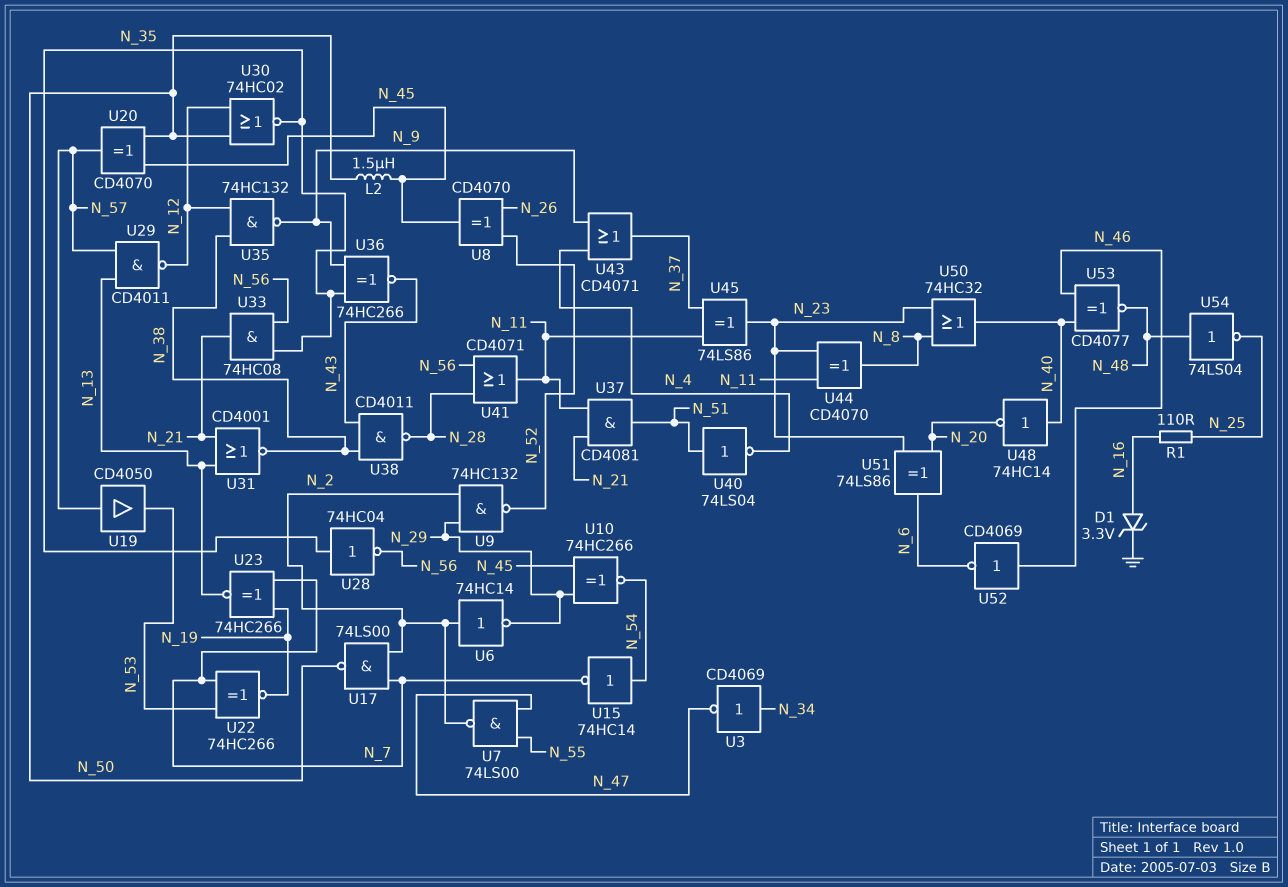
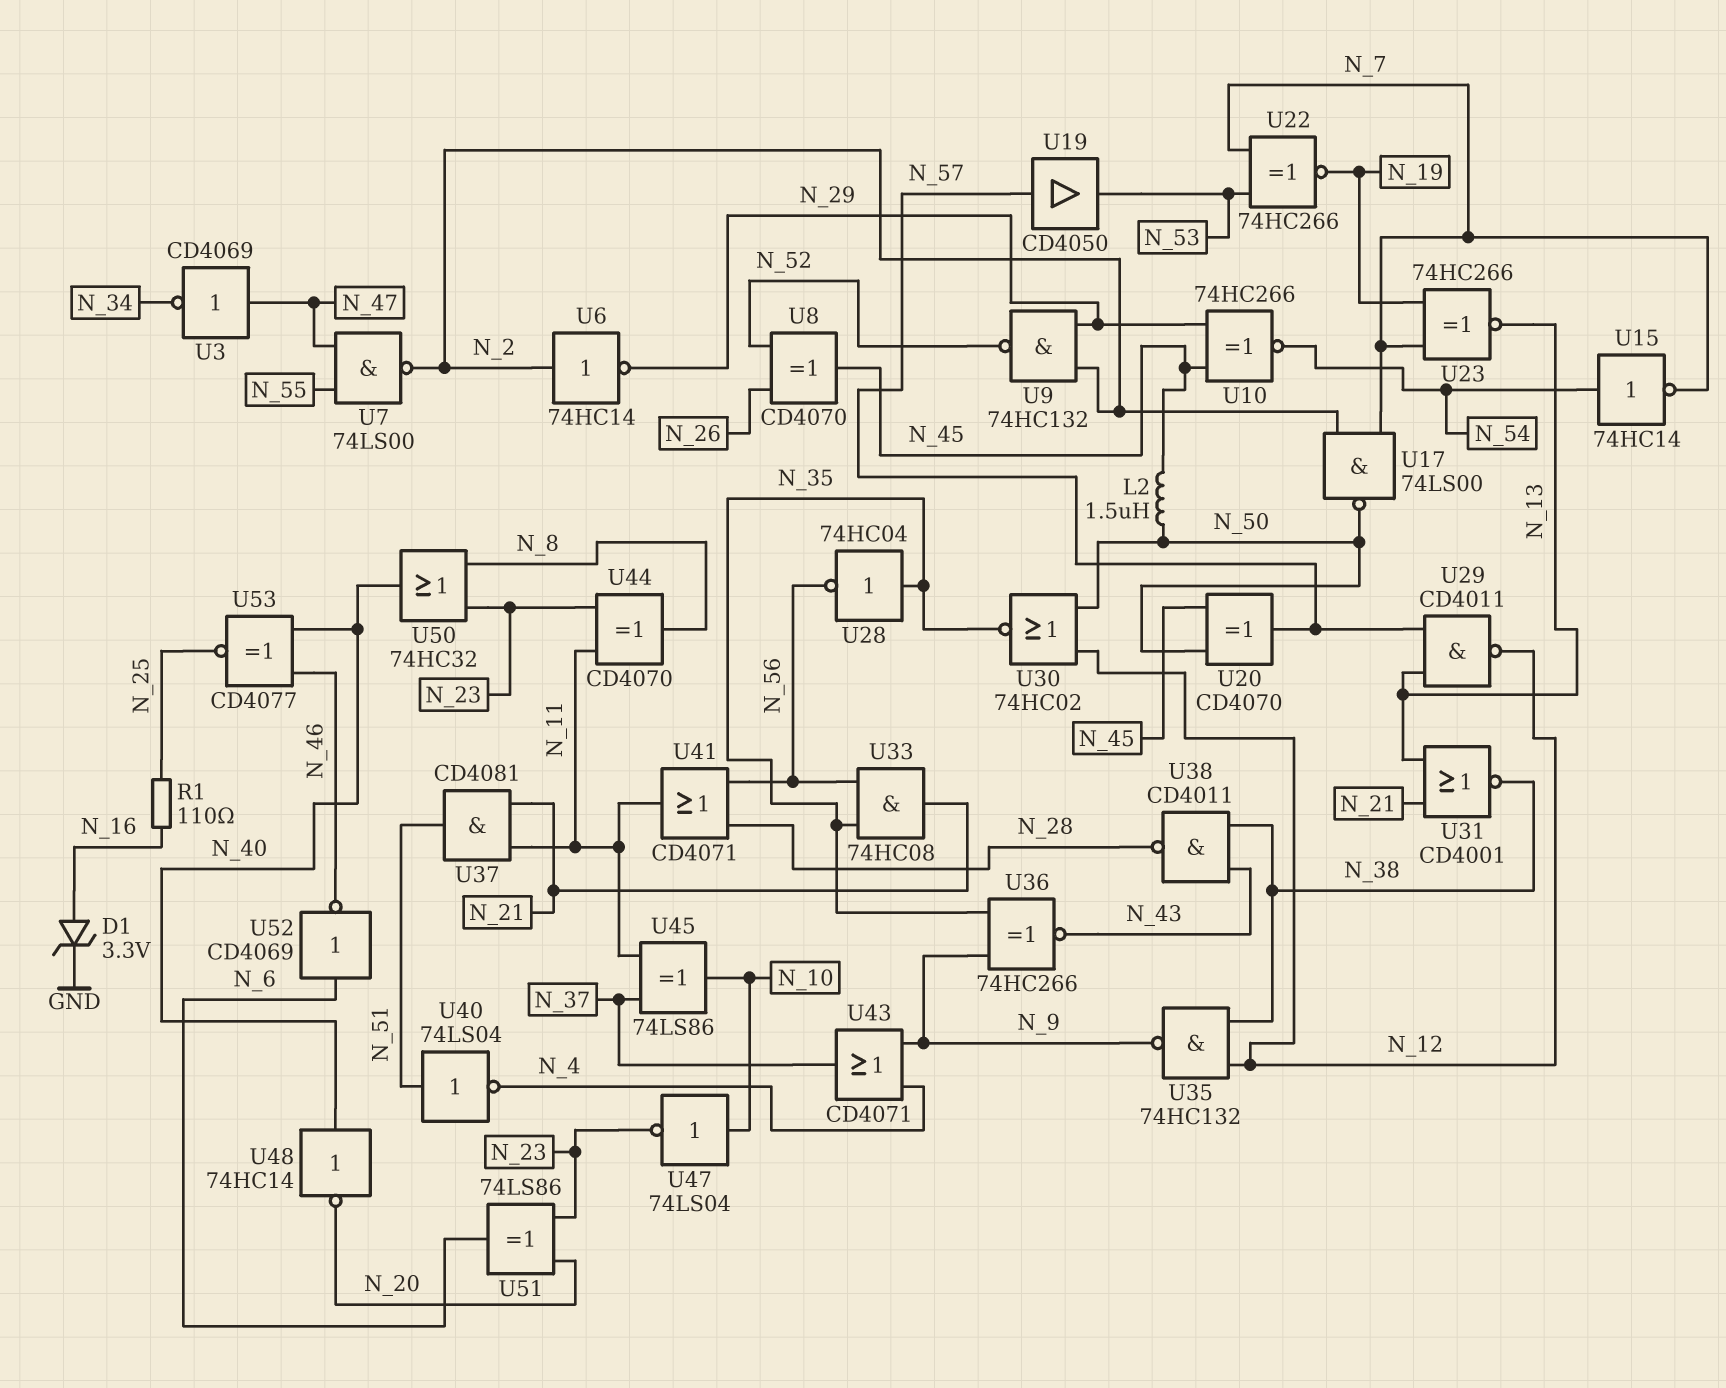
U3: NOT CD4069 (in N_34, out N_47) -> NOT CD4069 (in N_47, out N_34)
U45: XOR 74LS86 (in N_11, in N_37, out N_23) -> XOR 74LS86 (in N_11, in N_37, out N_10)
U47: none -> NOT 74LS04 (in N_10, out N_23)
U52: NOT CD4069 (in N_46, out N_6) -> NOT CD4069 (in N_6, out N_46)
U53: XNOR CD4077 (in N_40, in N_46, out N_48) -> XNOR CD4077 (in N_40, in N_46, out N_25)
U54: NOT 74LS04 (in N_48, out N_25) -> none

